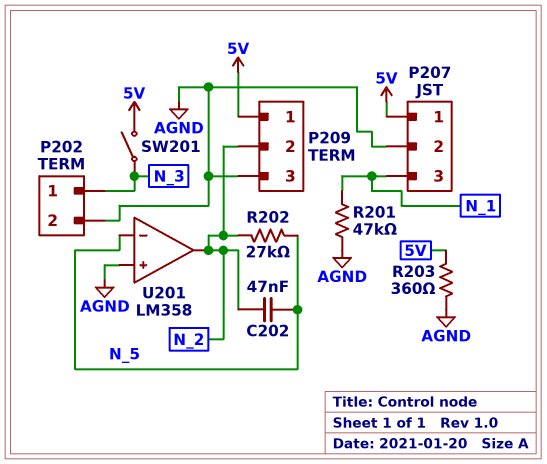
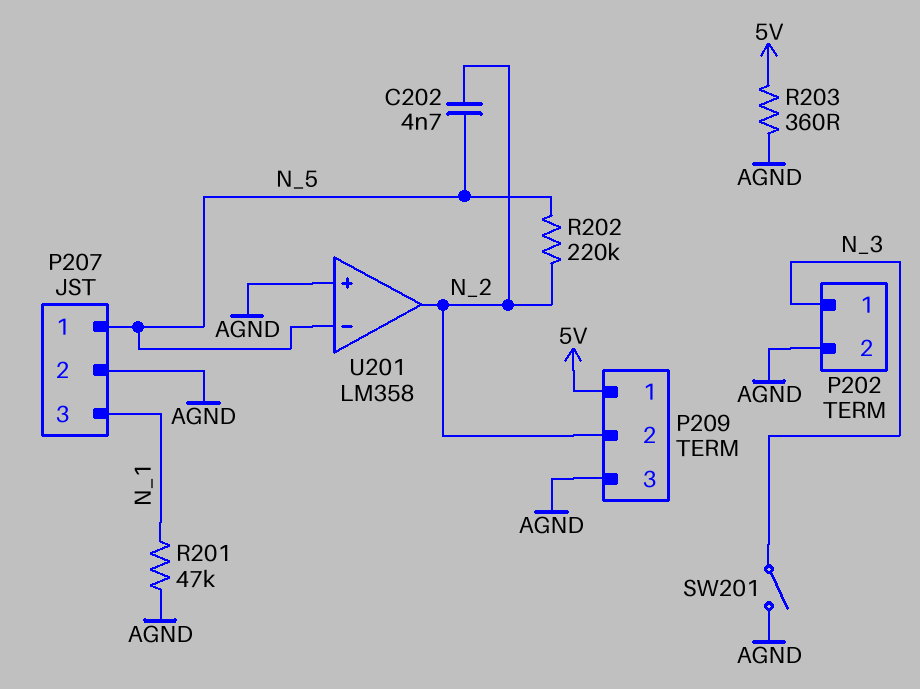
C202: 47nF (N_2, N_5) -> 4.7nF (N_2, N_5)
P207 pin 1: 5V -> N_5
R202: 27k (N_2, N_5) -> 220k (N_2, N_5)
SW201: switch (5V, N_3) -> switch (AGND, N_3)

